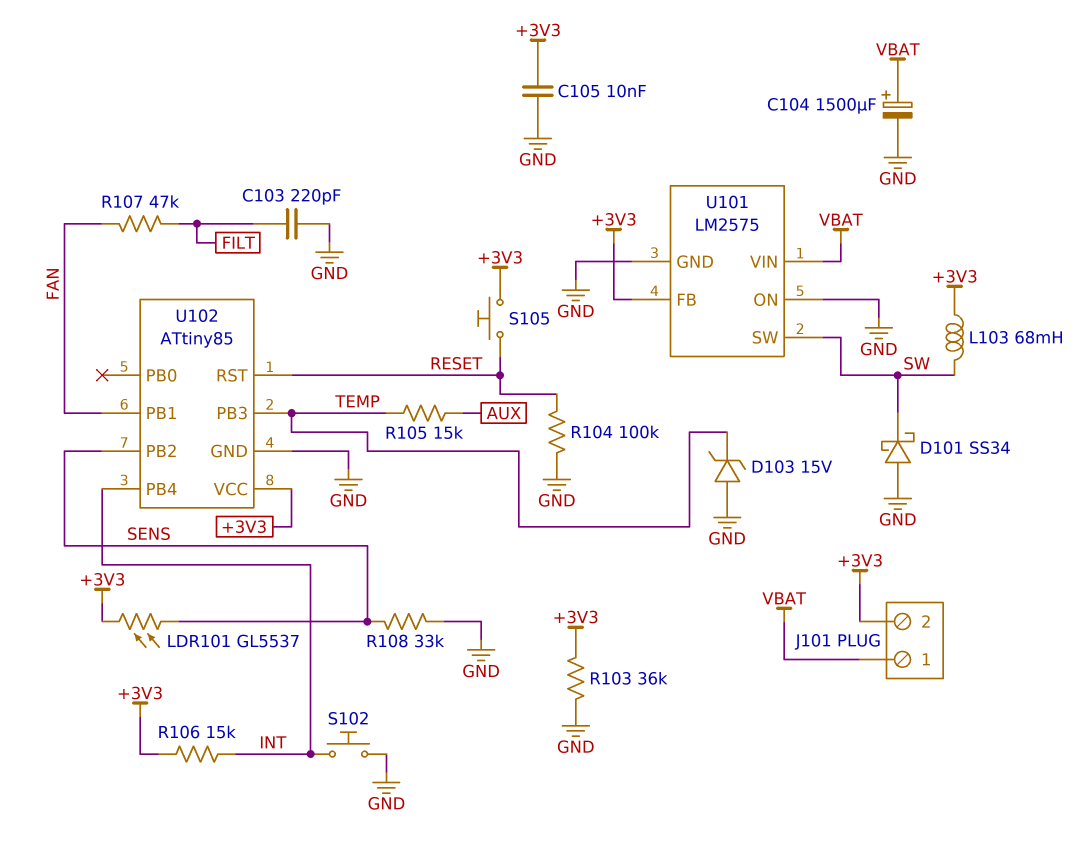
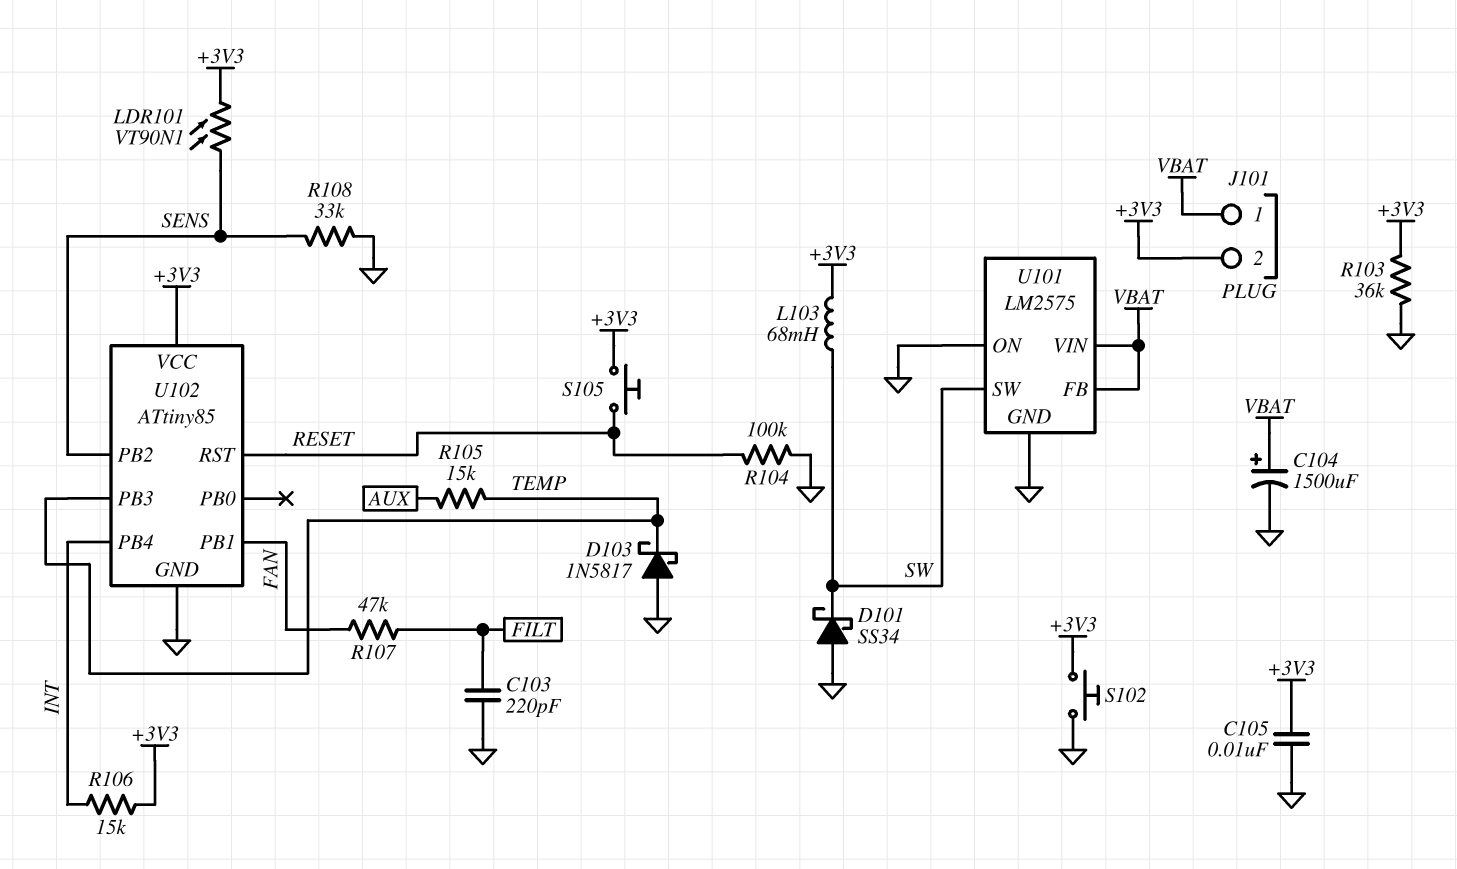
D103: zener 15V (A GND, K TEMP) -> schottky 1N5817 (A GND, K TEMP)
LDR101: GL5537 (+3V3, SENS) -> VT90N1 (+3V3, SENS)
S102: button (GND, INT) -> button (+3V3, GND)
U101 pin FB: +3V3 -> VBAT

